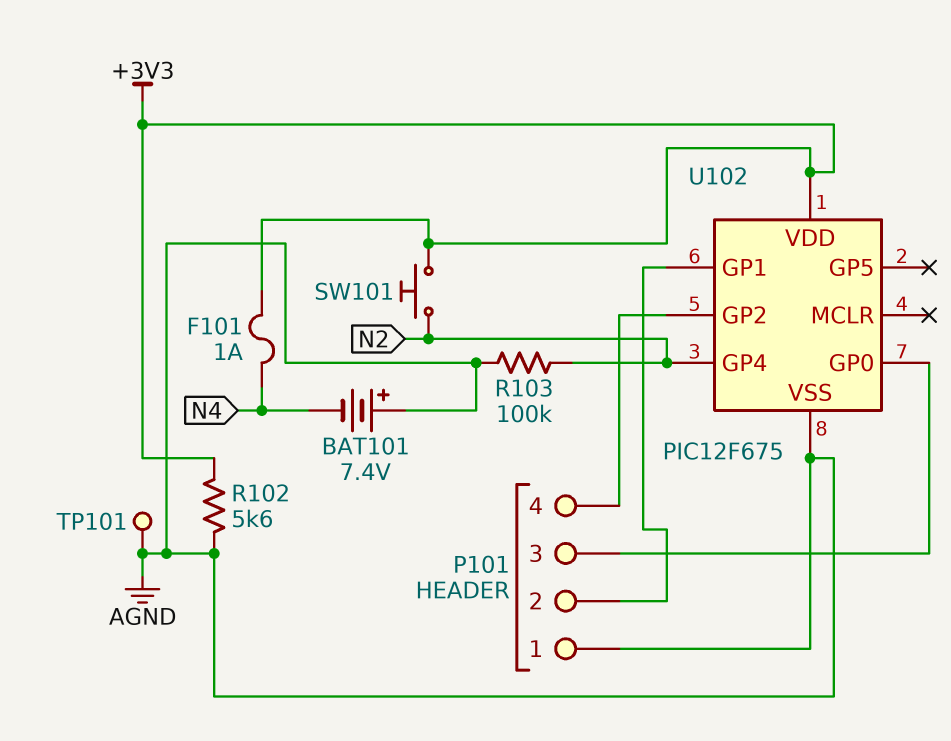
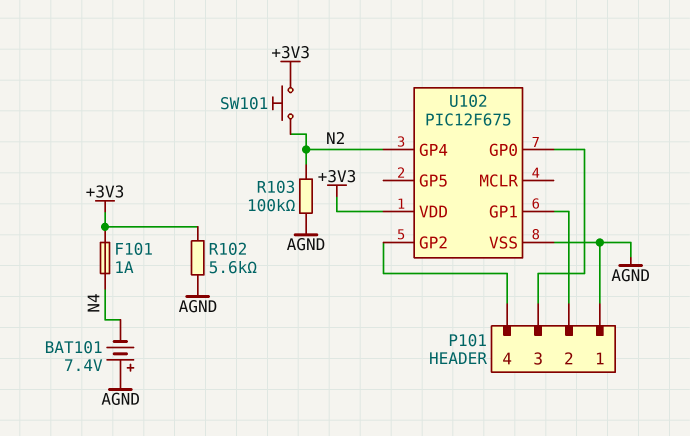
TP101: test point (AGND) -> none

